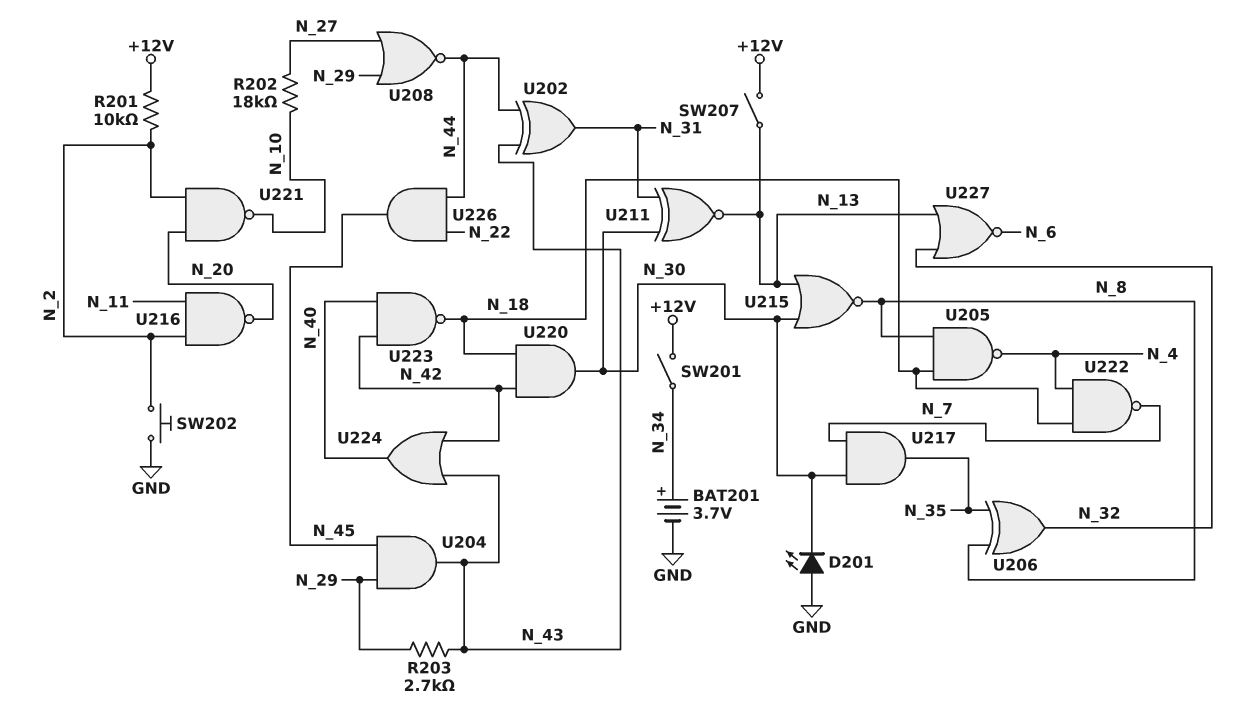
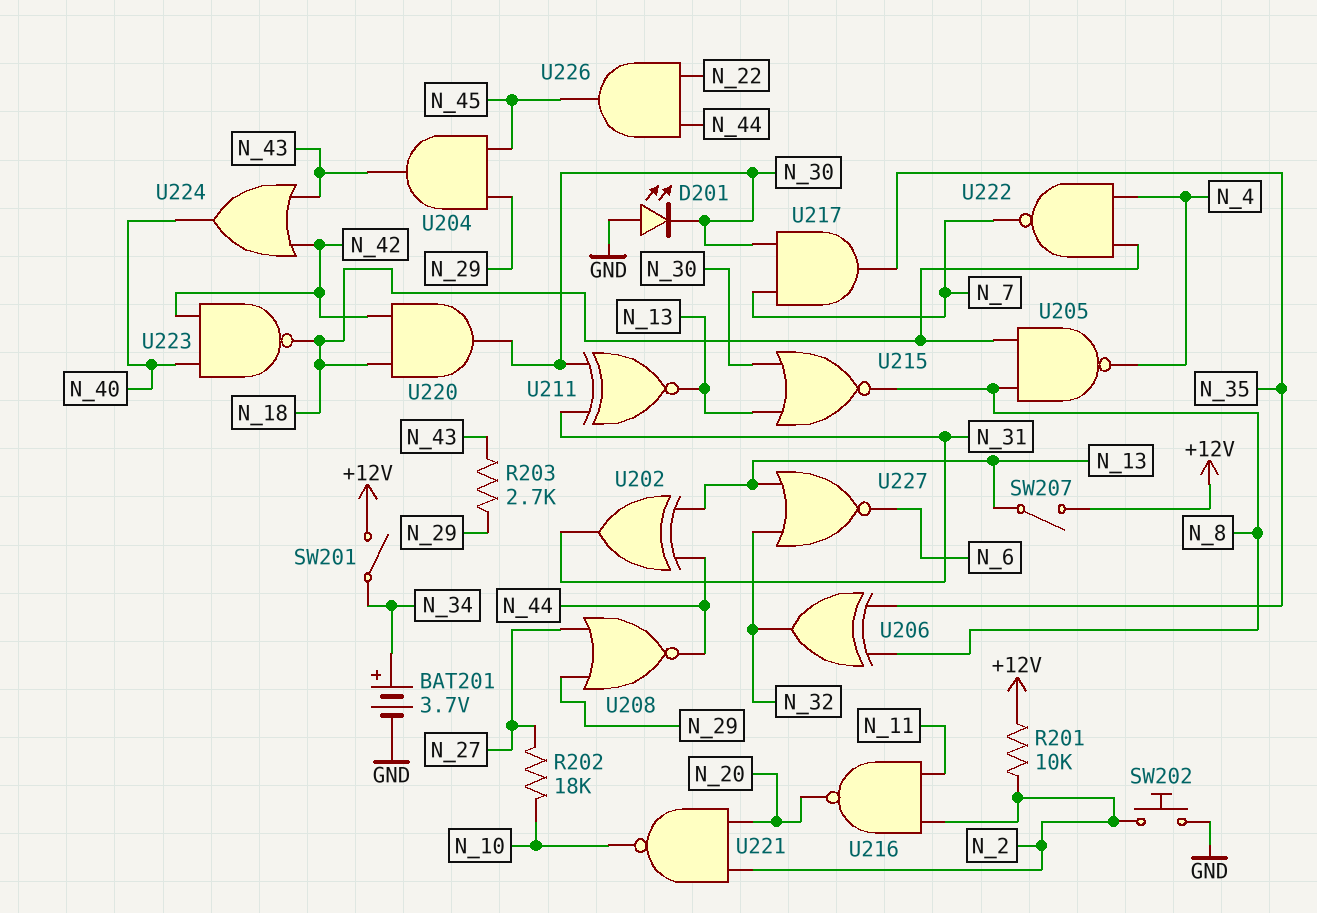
U202: XOR (in N_43, in N_44, out N_31) -> XOR (in N_13, in N_44, out N_31)

